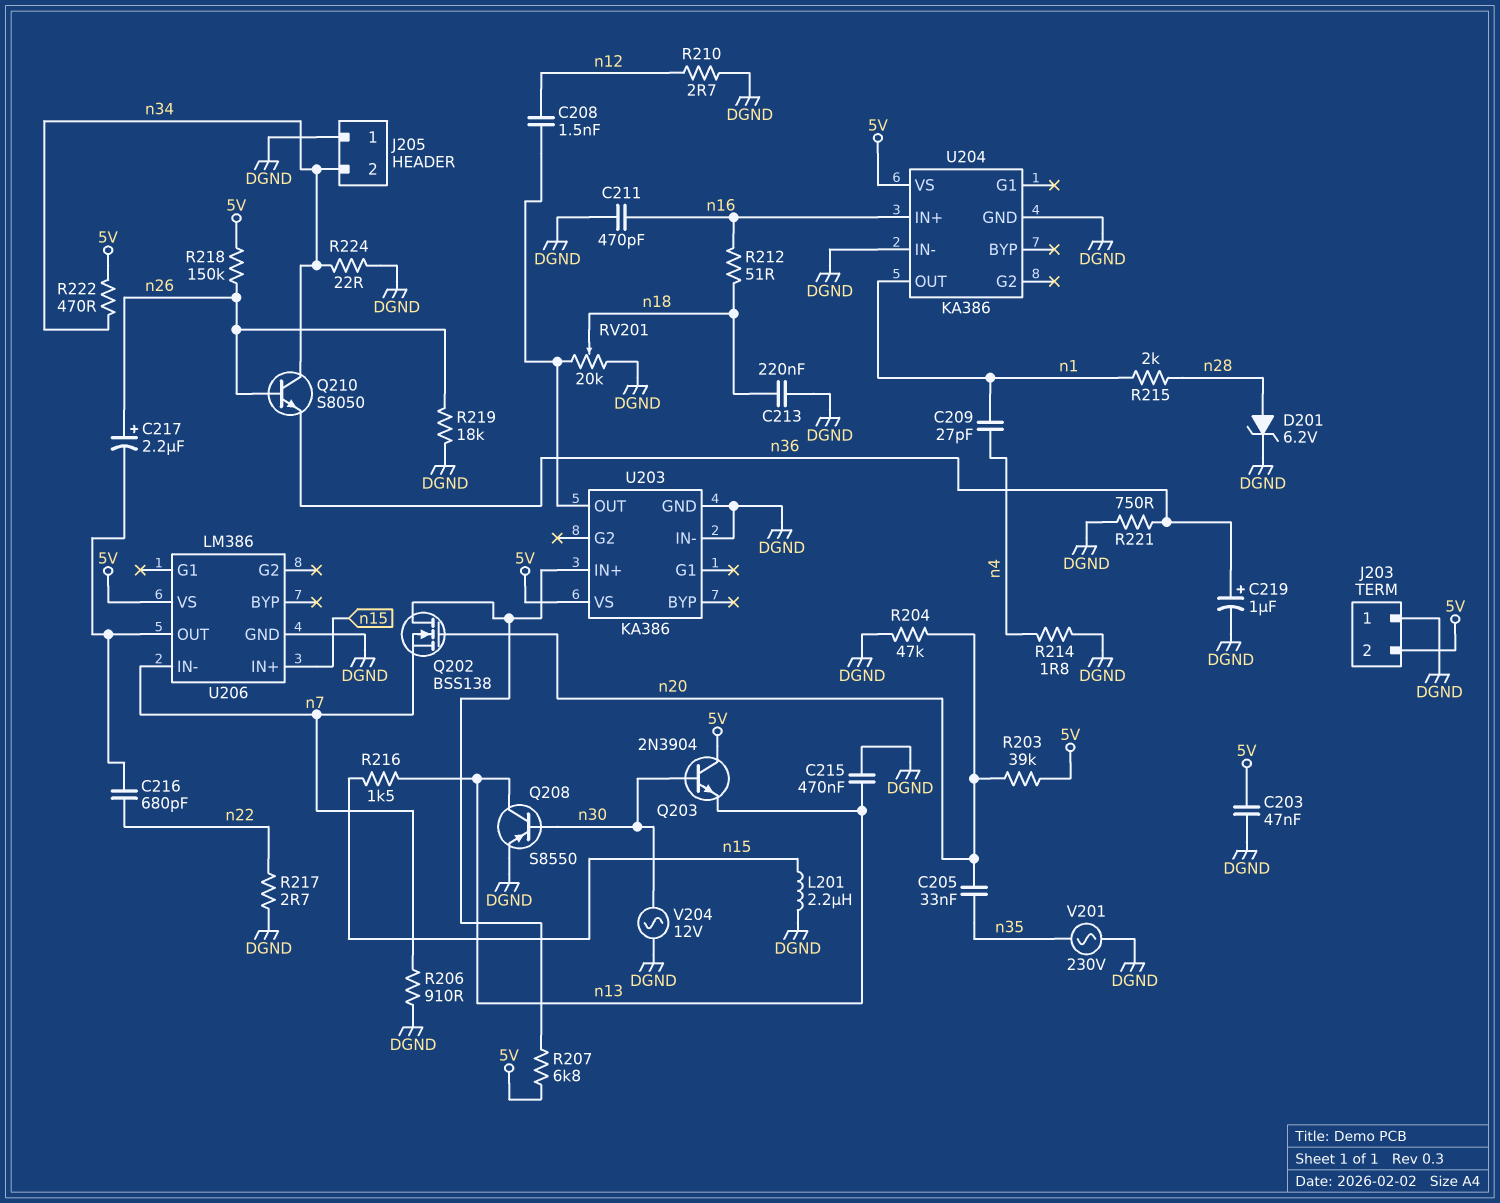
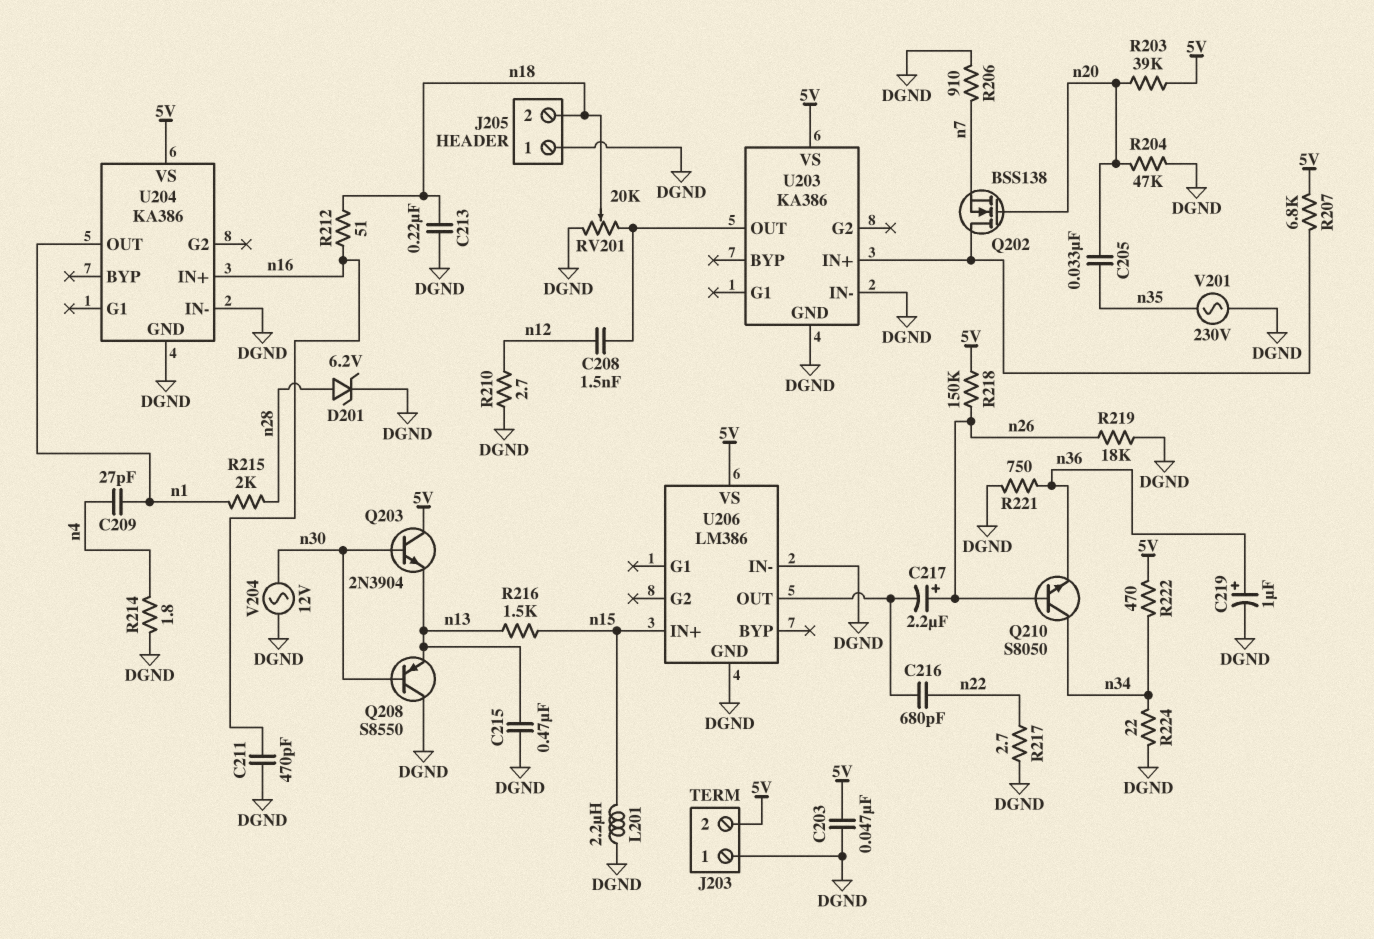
J205 pin 2: n34 -> n18
Q208: PNP S8550 (B n30, C n13, E DGND) -> PNP S8550 (B n30, C DGND, E n13)
U206 pin IN-: n7 -> DGND

